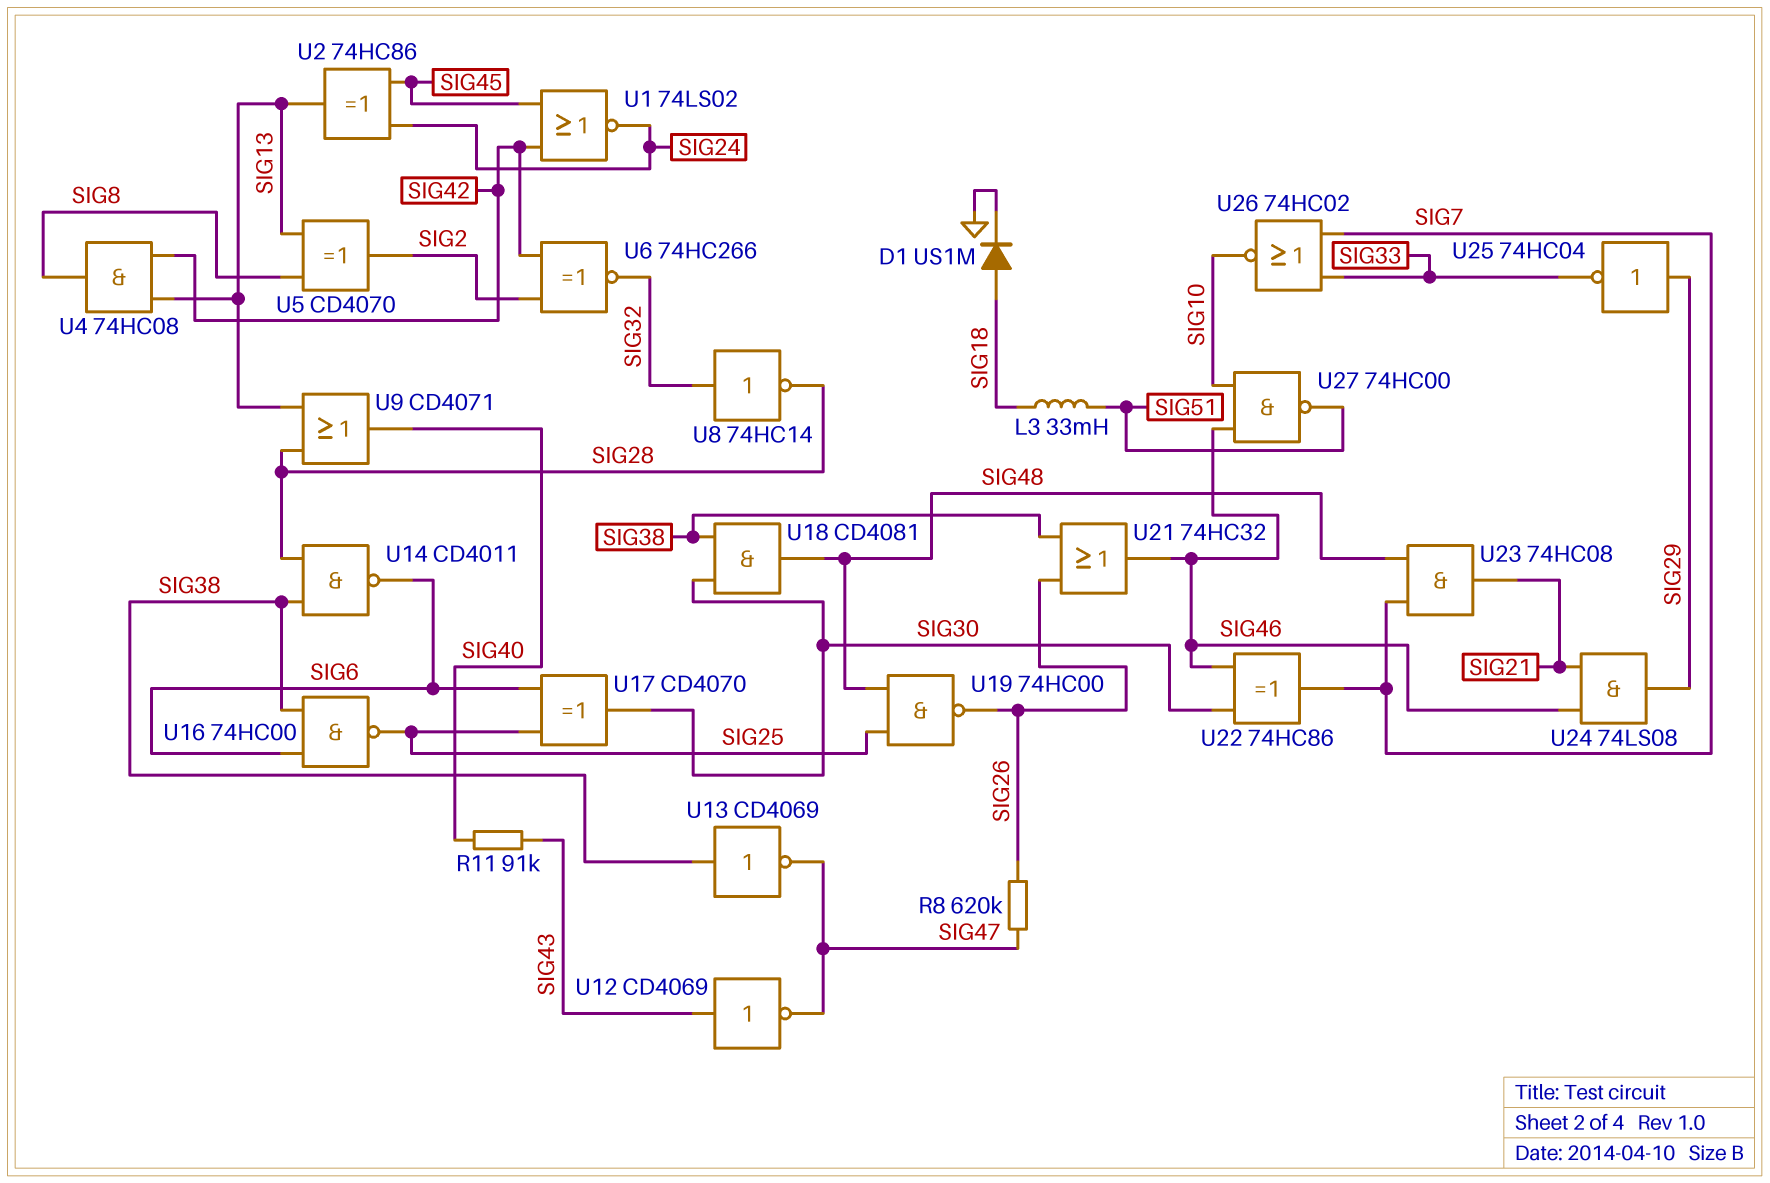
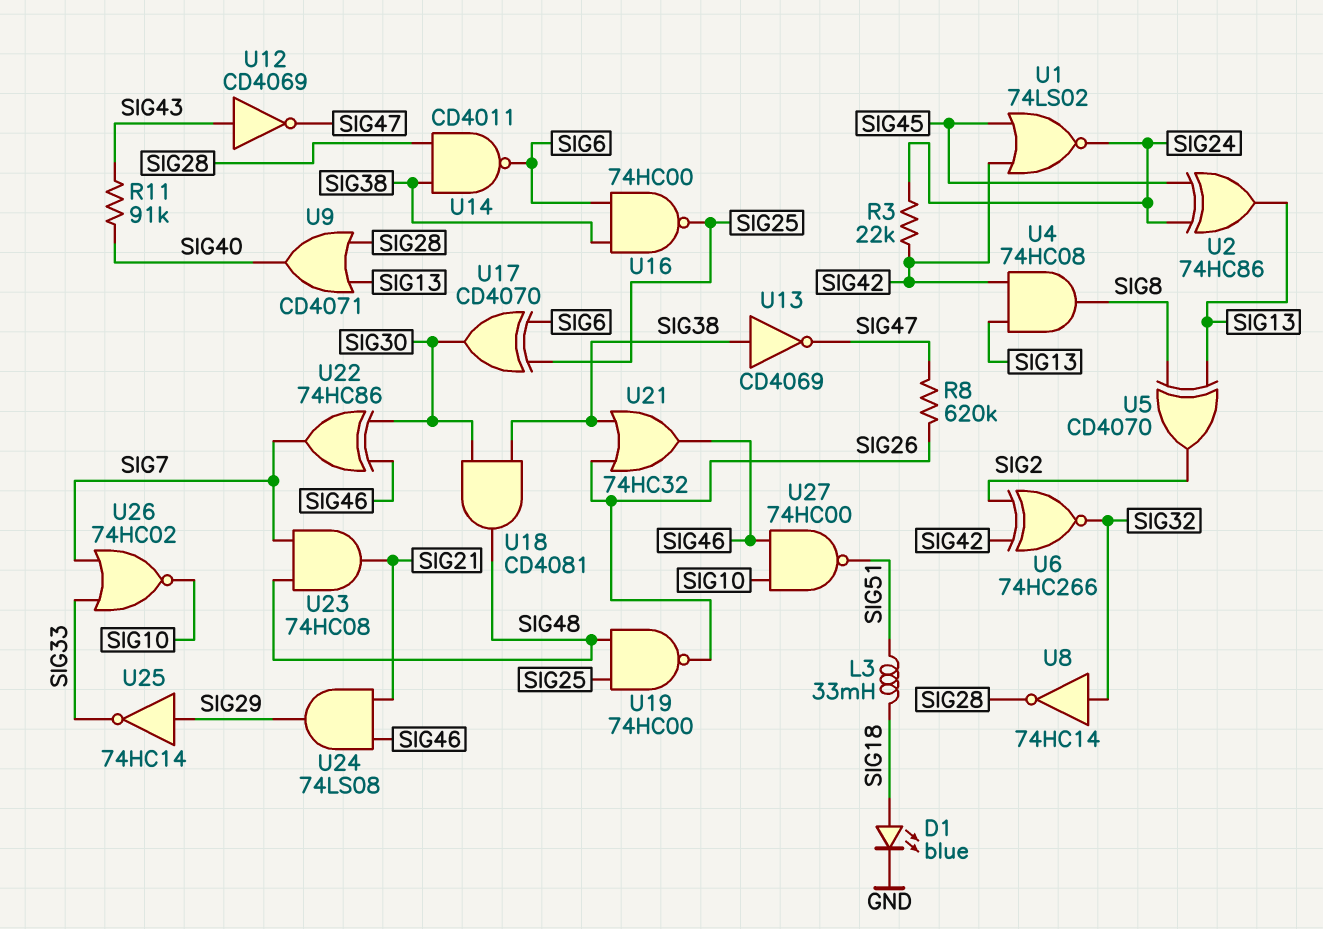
D1: diode US1M (A SIG18, K GND) -> LED blue (A SIG18, K GND)
R3: none -> 22k (SIG24, SIG42)
U25: NOT 74HC04 (in SIG29, out SIG33) -> NOT 74HC14 (in SIG29, out SIG33)

